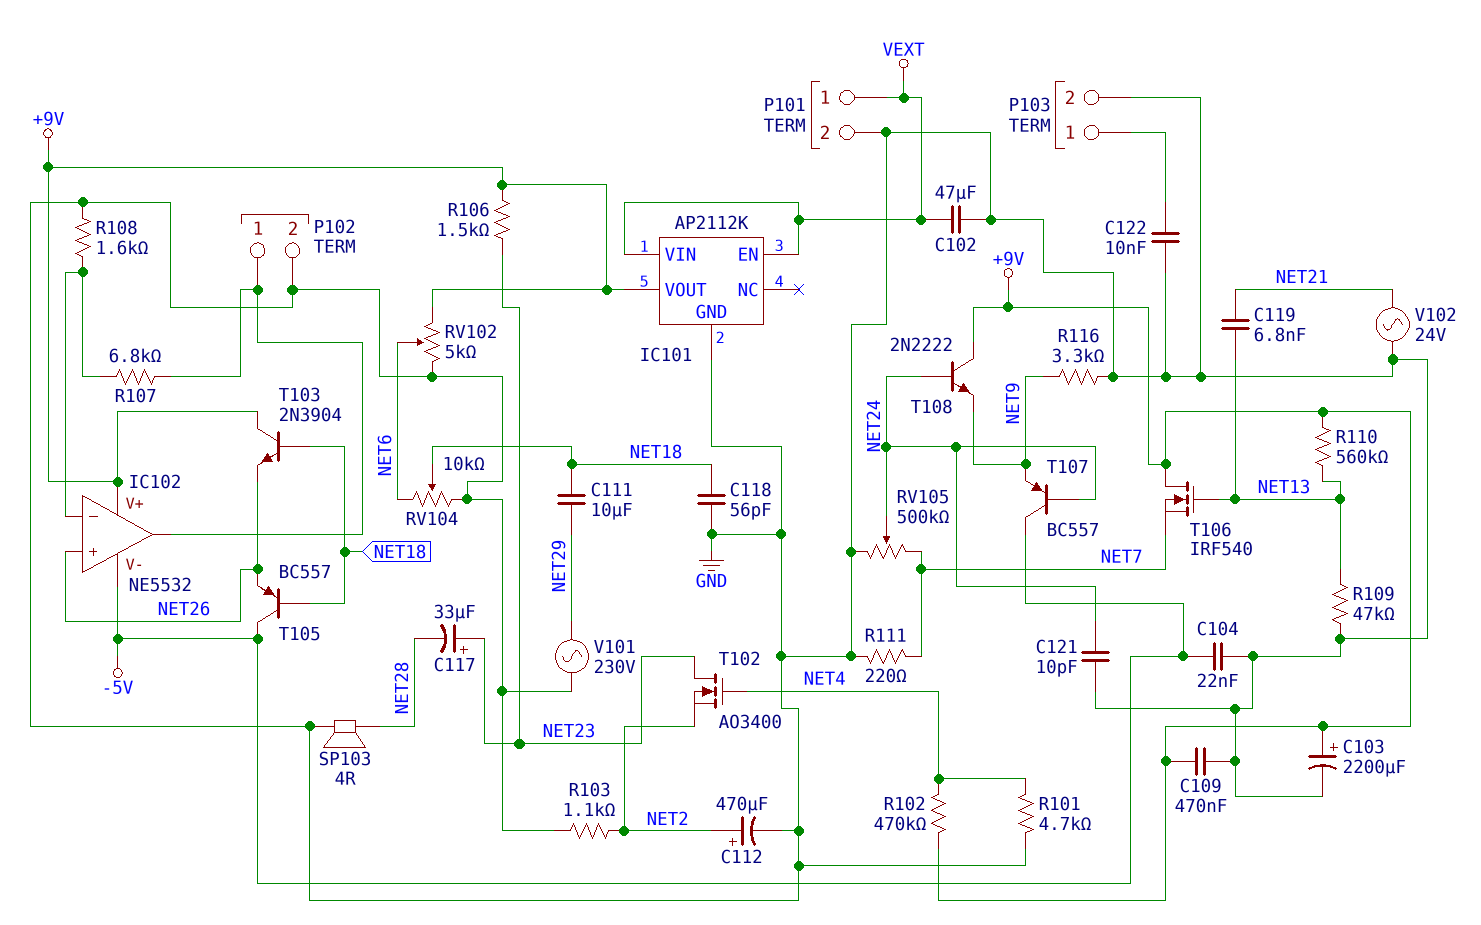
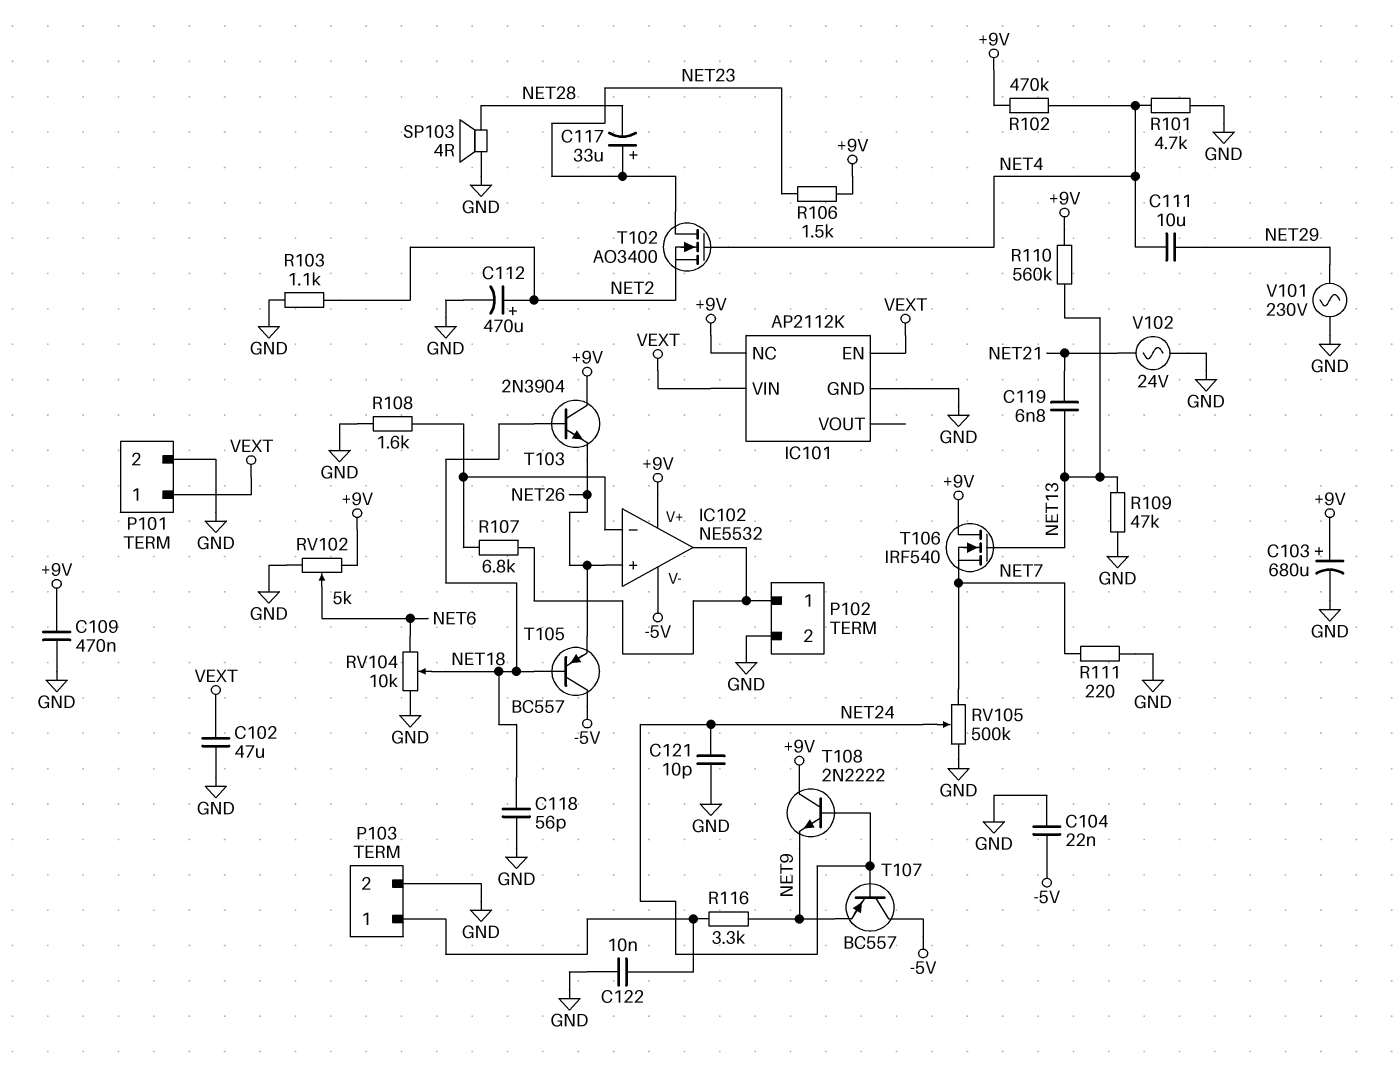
C103: 2200uF (plus +9V, minus GND) -> 680uF (plus +9V, minus GND)
C111: 10uF (NET18, NET29) -> 10uF (NET4, NET29)
IC101 pin NC: none -> +9V
IC101 pin VOUT: +9V -> none
R116: 3.3k (GND, NET9) -> 3.3k (NET9, P103/1)

